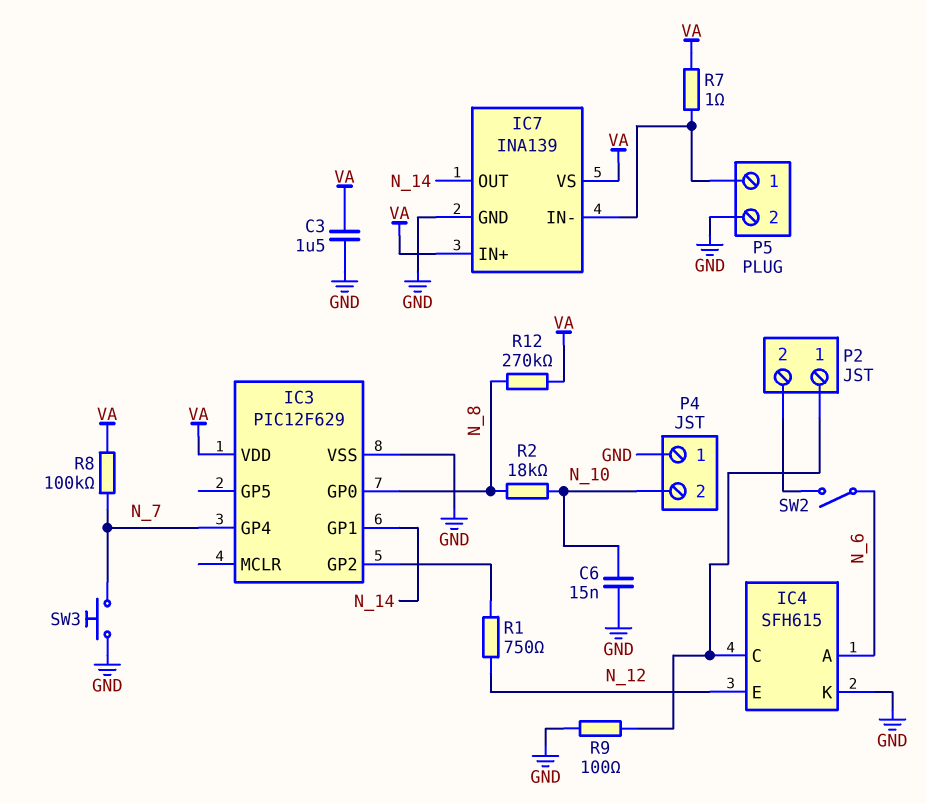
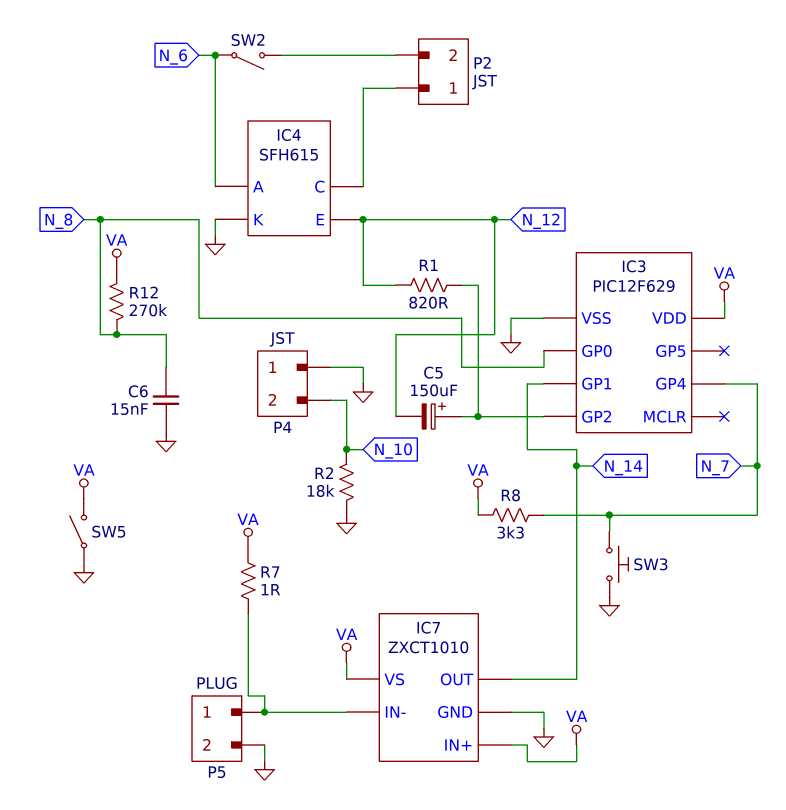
C3: 1.5uF (GND, VA) -> none
C5: none -> 150uF (plus IC3/GP2, minus N_12)
C6: 15nF (GND, N_10) -> 15nF (GND, N_8)
IC7: INA139 -> ZXCT1010
R1: 750 (IC3/GP2, N_12) -> 820 (IC3/GP2, N_12)
R2: 18k (N_8, N_10) -> 18k (GND, N_10)
R8: 100k (N_7, VA) -> 3.3k (N_7, VA)
R9: 100 (GND, IC4/C) -> none
SW5: none -> switch (GND, VA)

